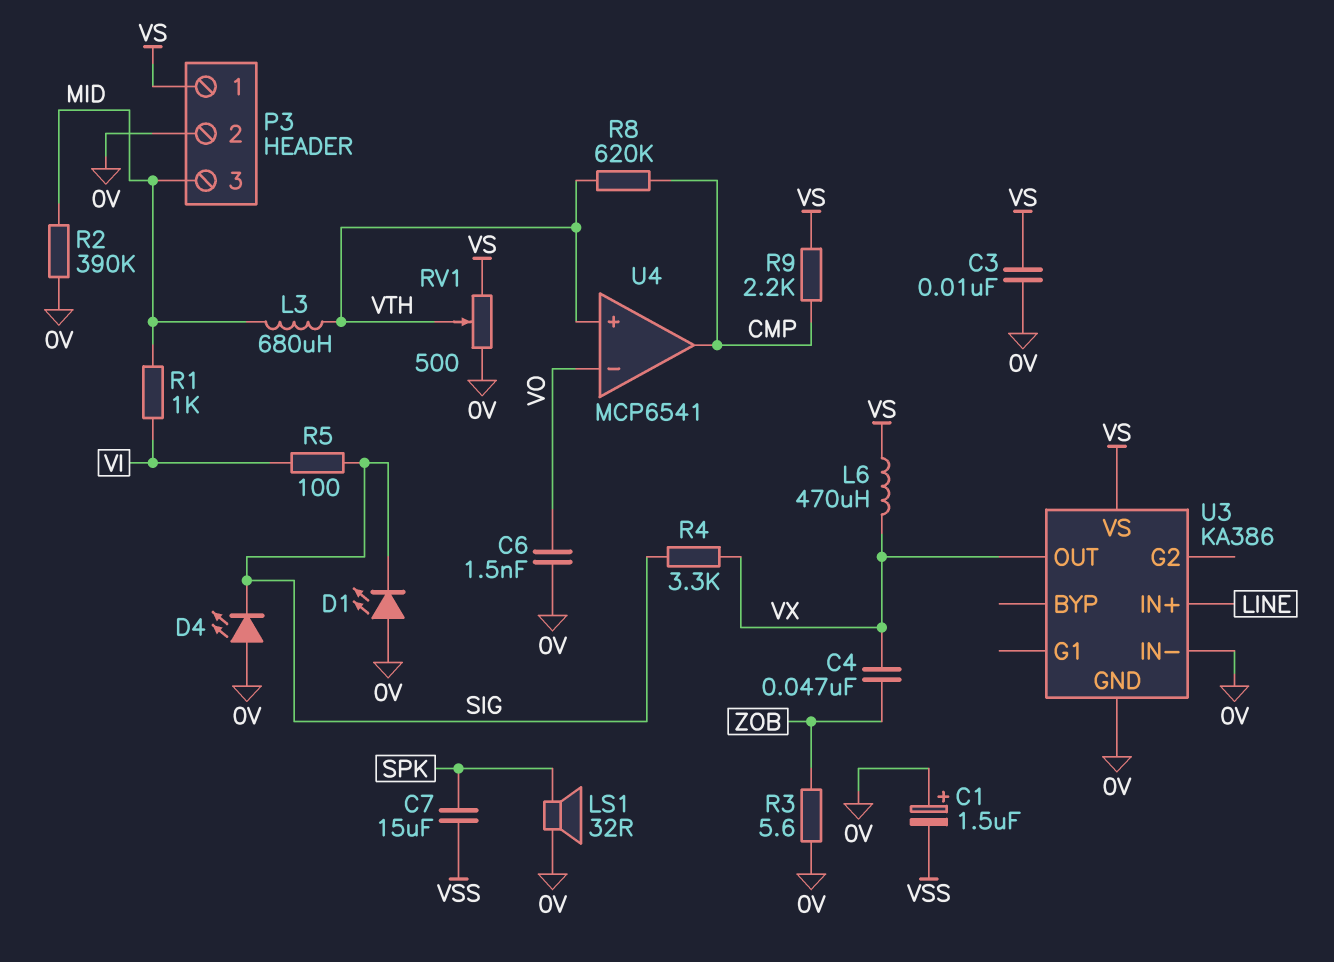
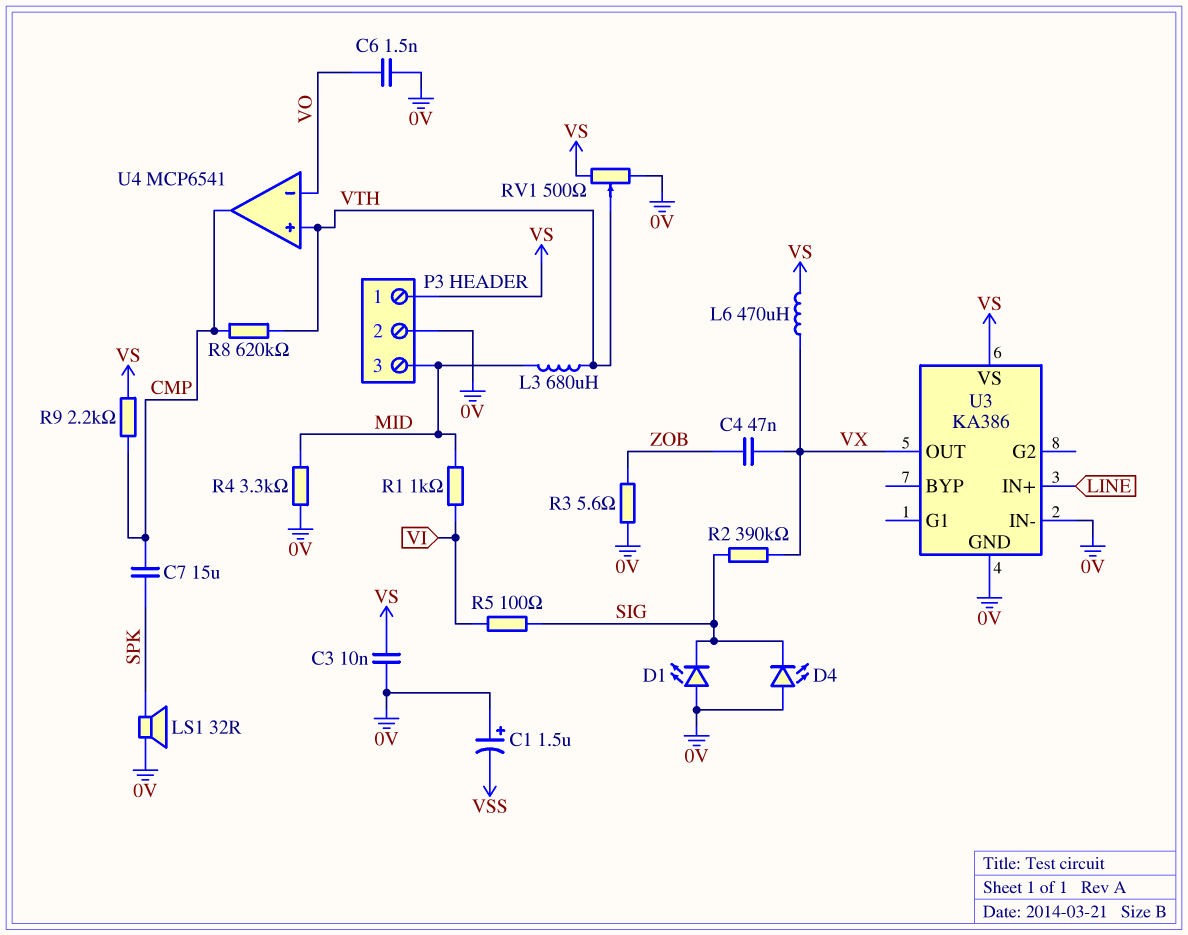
C7: 15uF (SPK, VSS) -> 15uF (CMP, SPK)
R2: 390k (0V, MID) -> 390k (SIG, VX)
R4: 3.3k (SIG, VX) -> 3.3k (0V, MID)

